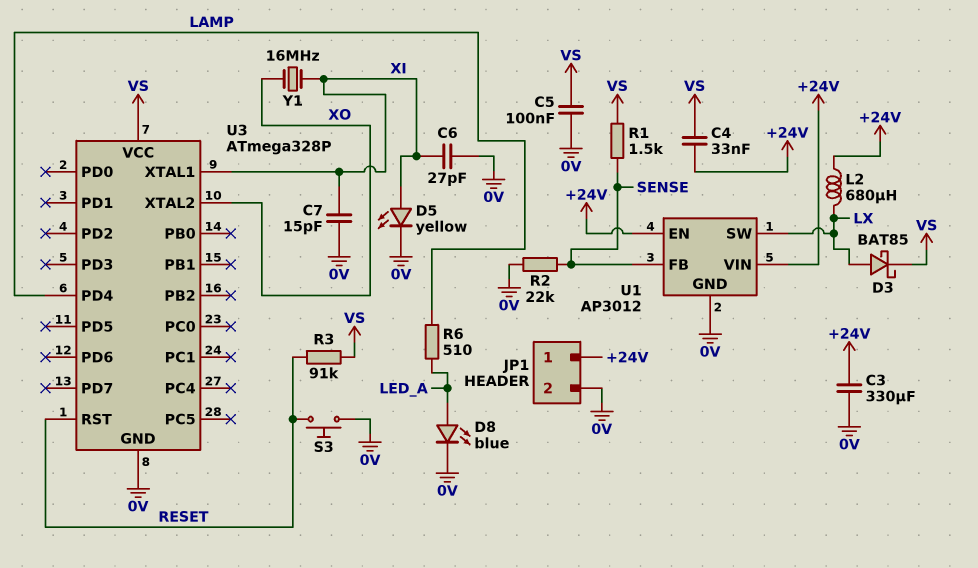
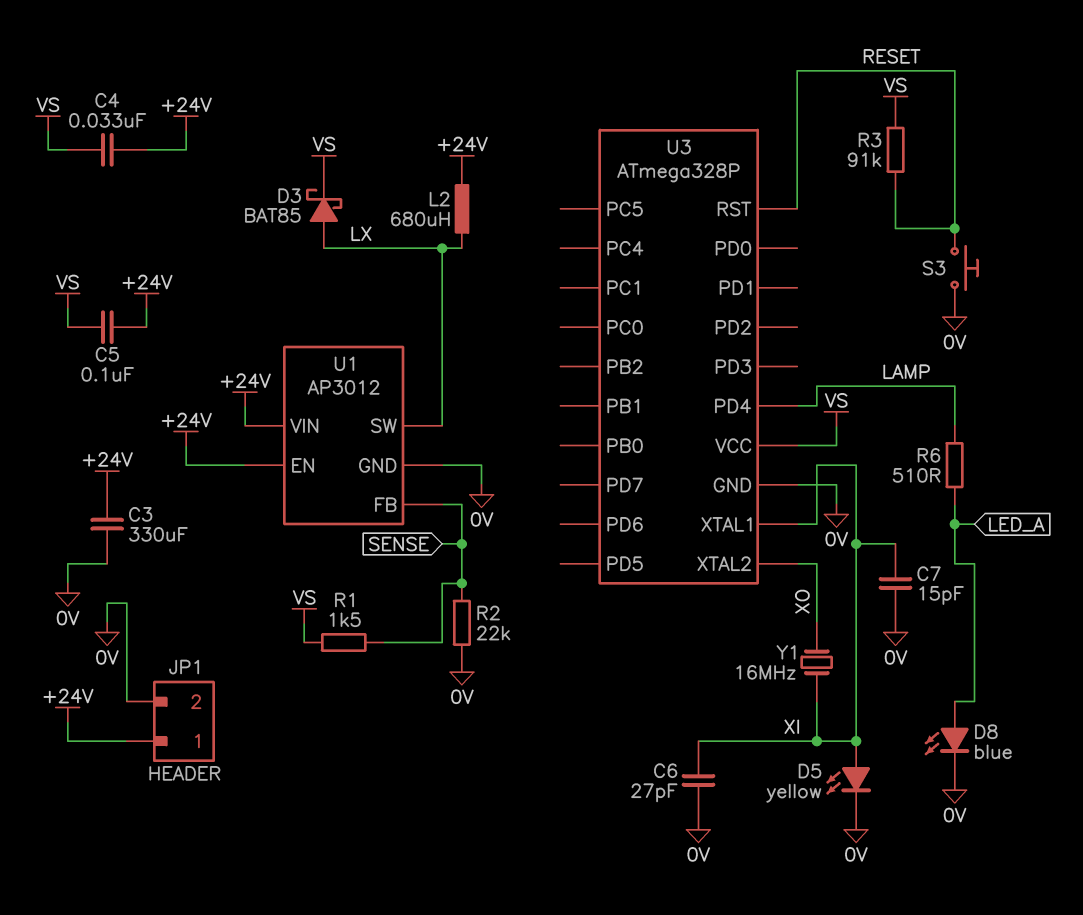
C5: 100nF (0V, VS) -> 100nF (+24V, VS)

